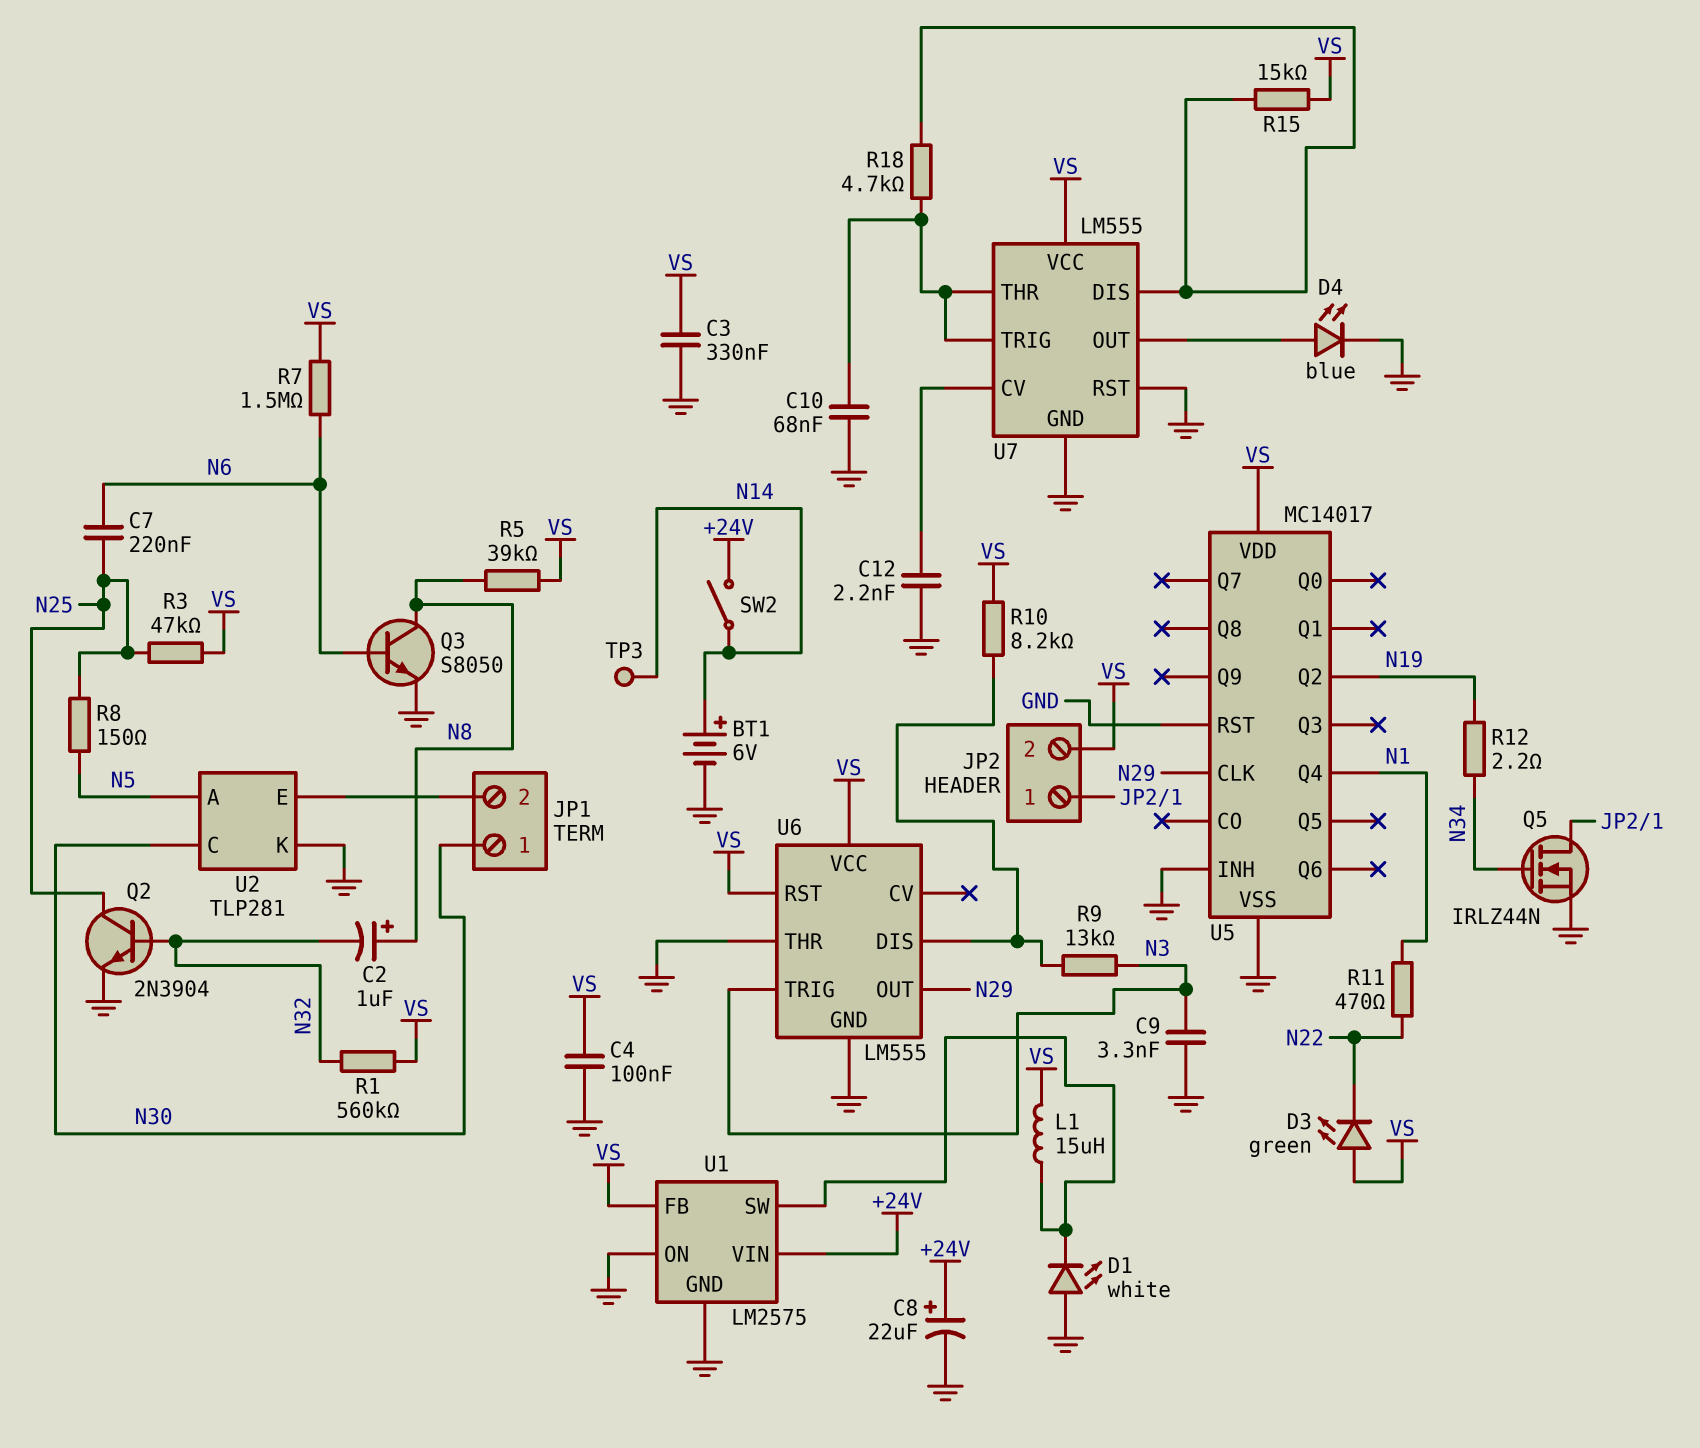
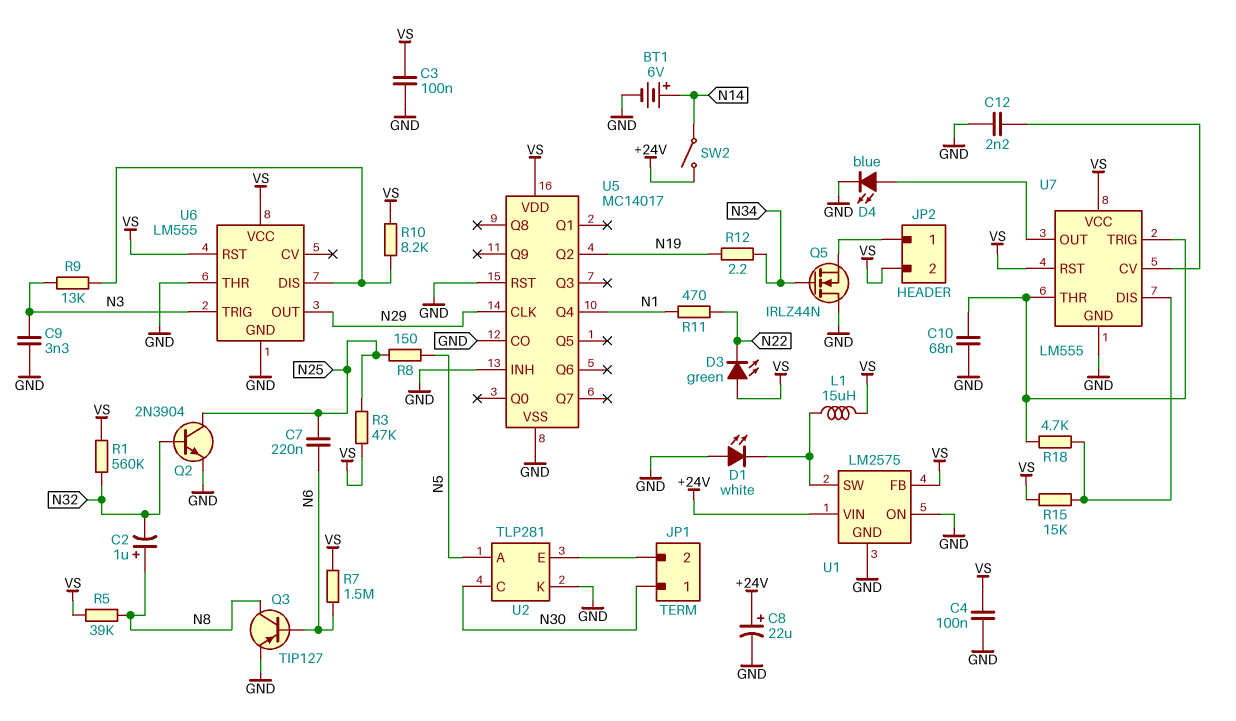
C3: 330nF (GND, VS) -> 100nF (GND, VS)
Q3: NPN S8050 (B N6, C N8, E GND) -> PNP TIP127 (B N6, C N8, E GND)
Q5: NMOS IRLZ44N (G N34, D JP2/1, S GND) -> NMOS IRLZ44N (G N34, D GND, S JP2/1)
TP3: test point (N14) -> none
U5 pin CO: none -> GND
U7 pin RST: GND -> VS

